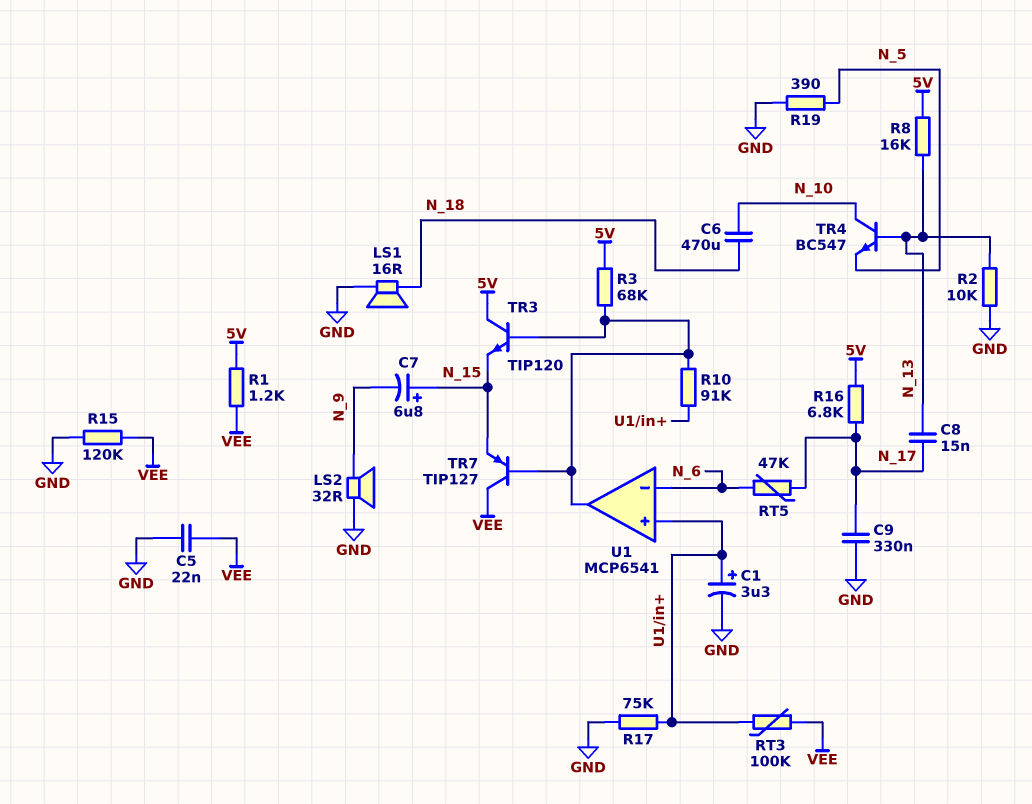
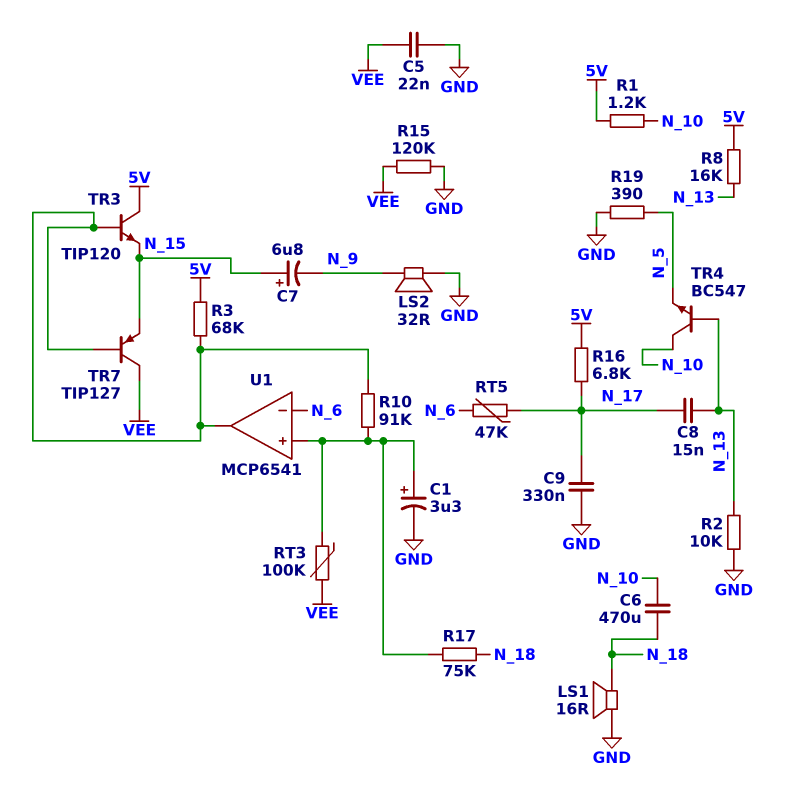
R1: 1.2k (5V, VEE) -> 1.2k (5V, N_10)
R17: 75k (GND, U1/in+) -> 75k (N_18, U1/in+)

